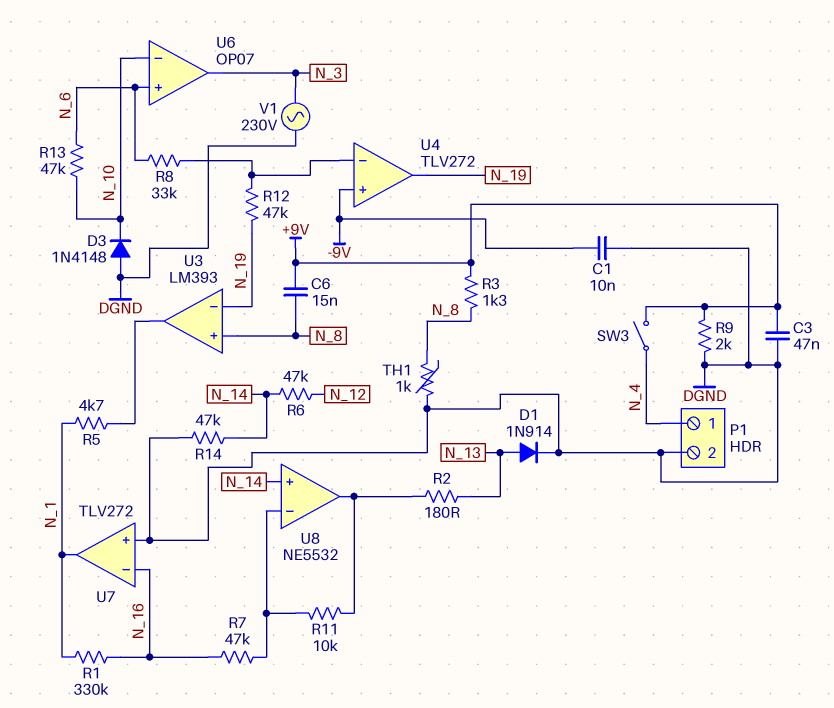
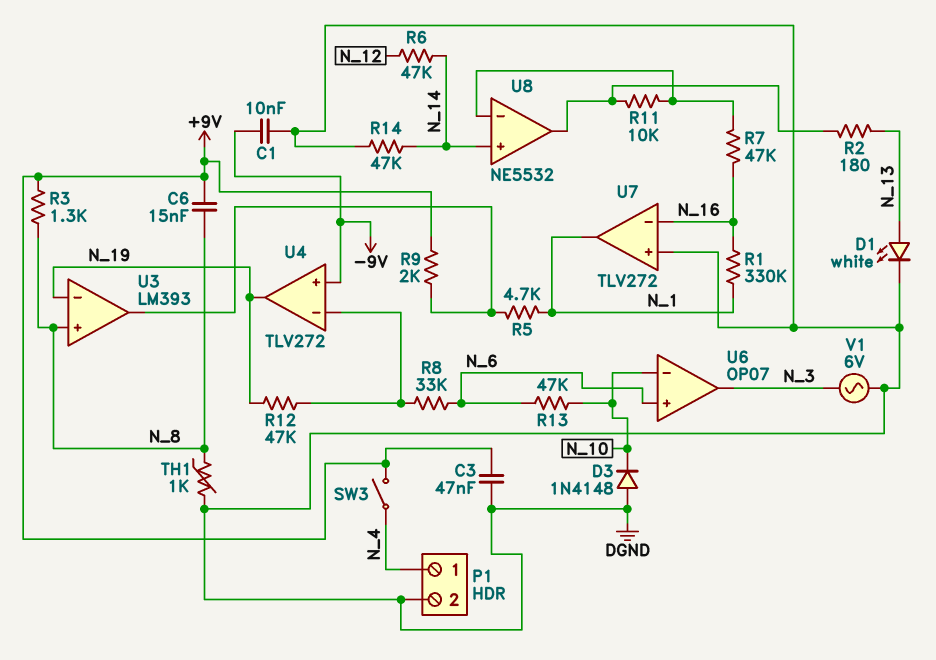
D1: diode 1N914 (A N_13, K DGND) -> LED white (A N_13, K DGND)
R9: 2k (+9V, DGND) -> 2k (+9V, U3/out)
V1: AC 230V (DGND, N_3) -> AC 6V (DGND, N_3)

